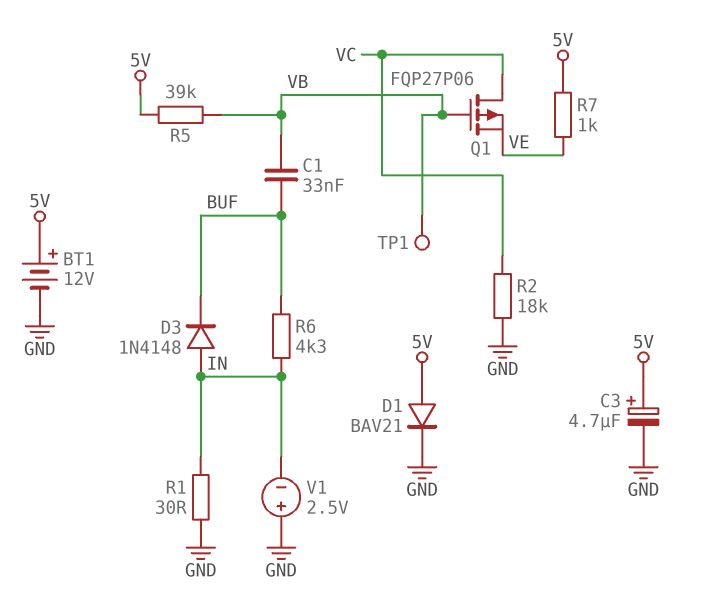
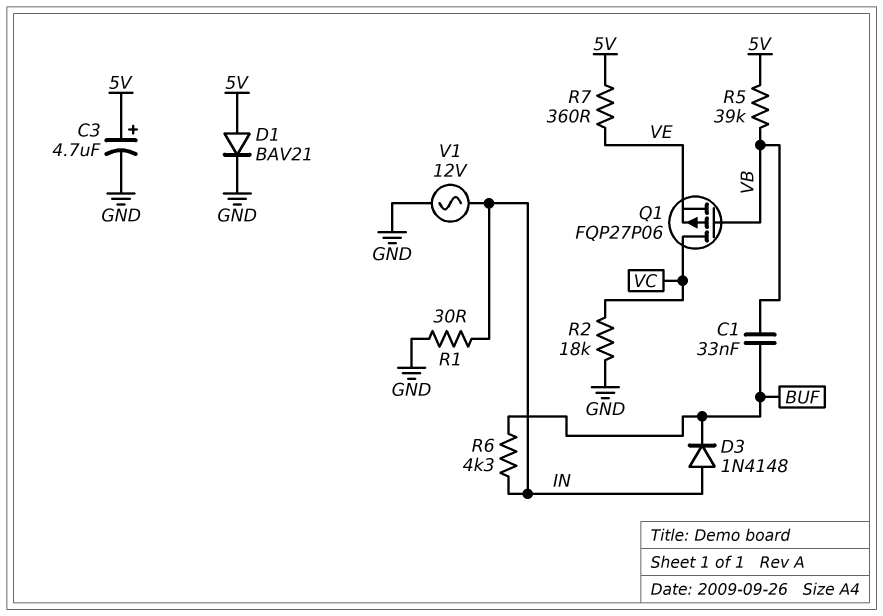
BT1: 12V (plus 5V, minus GND) -> none
R7: 1k (5V, VE) -> 360 (5V, VE)
TP1: test point (VB) -> none
V1: 2.5V (plus GND, minus IN) -> AC 12V (GND, IN)

